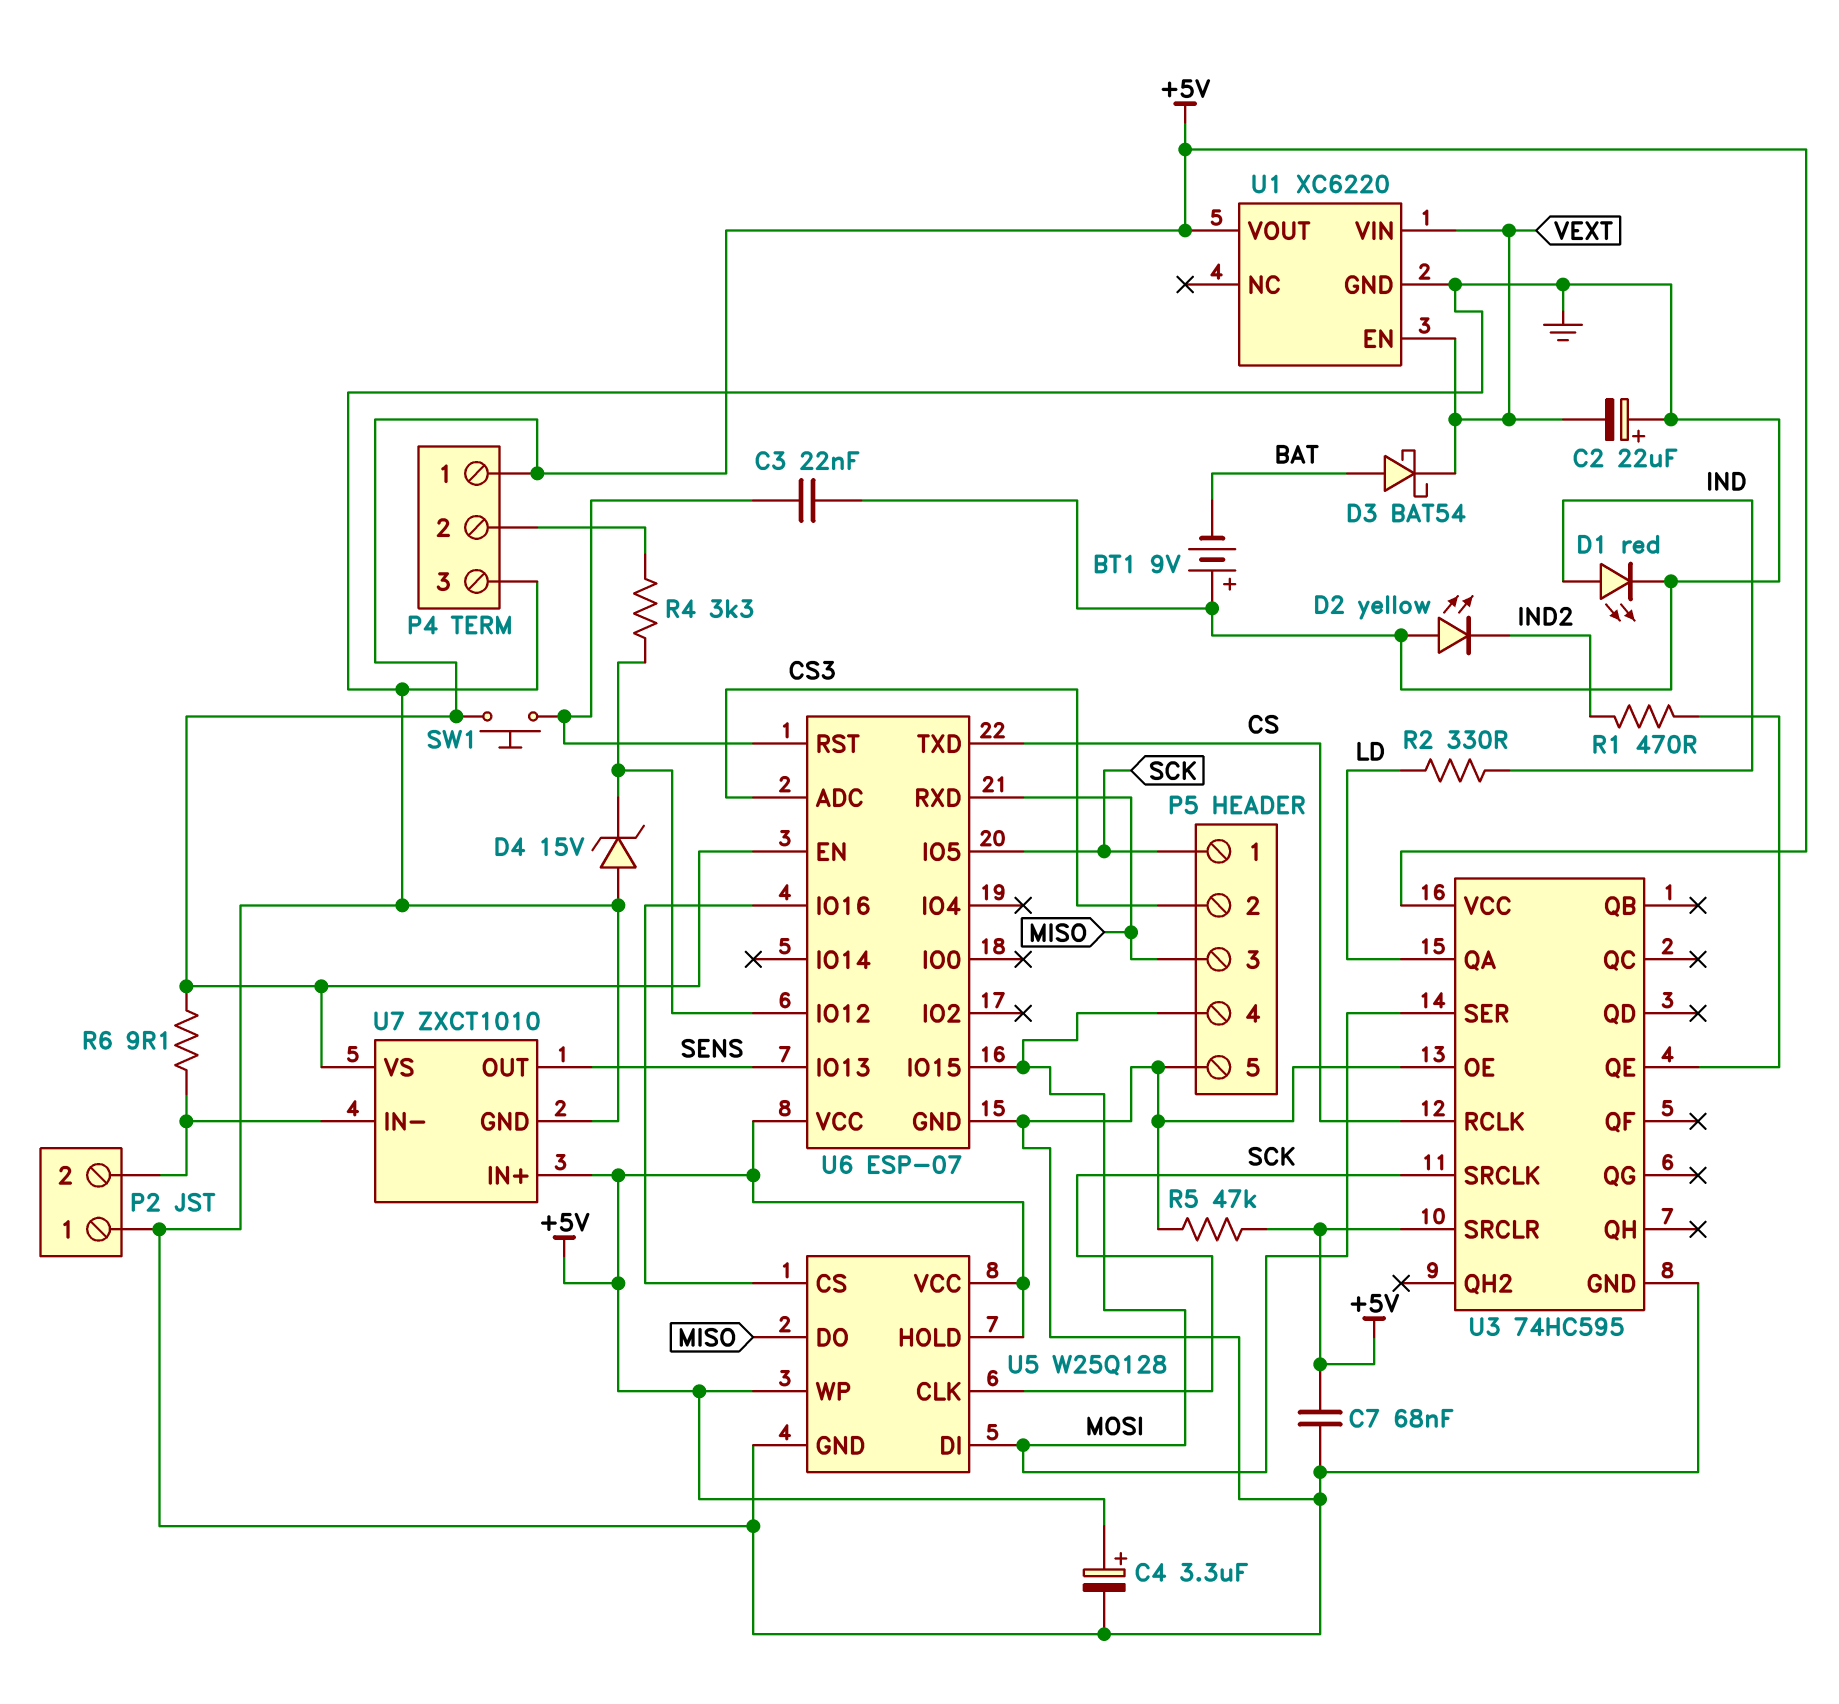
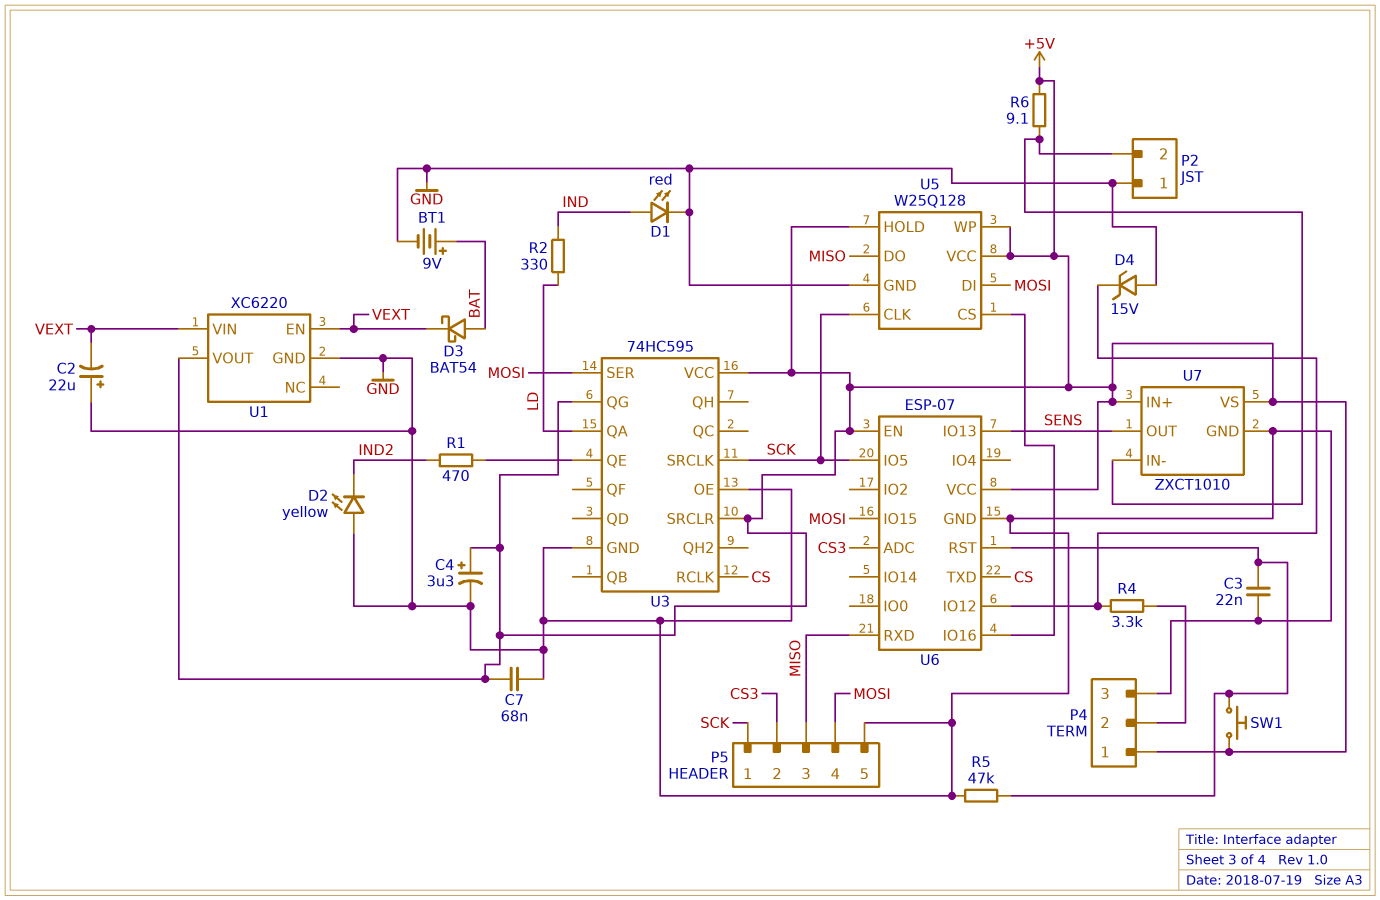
BT1: 9V (plus GND, minus BAT) -> 9V (plus BAT, minus GND)
R5: 47k (+5V, GND) -> 47k (GND, U6/RST)
U3 pin QG: none -> +5V

